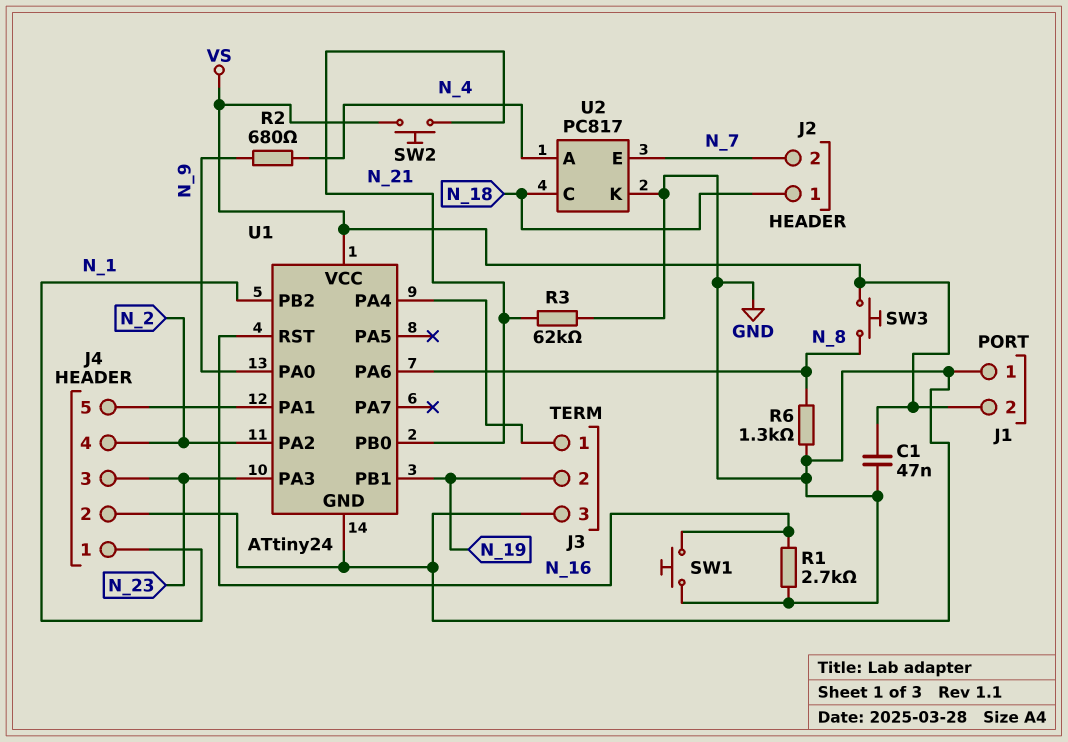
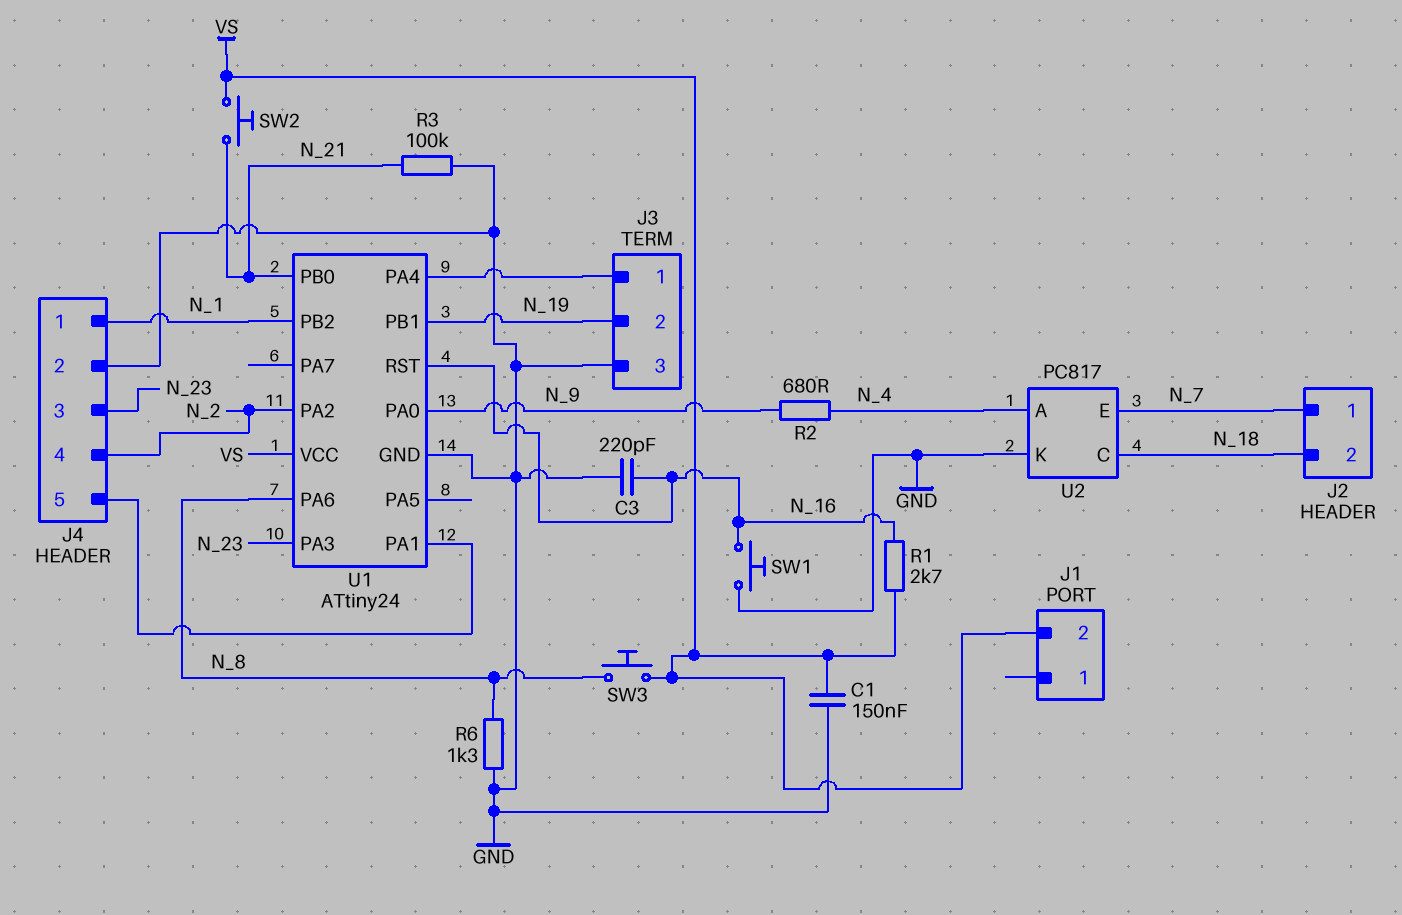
C1: 47nF (GND, VS) -> 150nF (GND, VS)
C3: none -> 220pF (GND, N_16)
J1 pin 1: GND -> none
J2 pin 1: N_18 -> N_7
J2 pin 2: N_7 -> N_18
R1: 2.7k (GND, N_16) -> 2.7k (N_16, VS)
R3: 62k (GND, N_21) -> 100k (GND, N_21)

